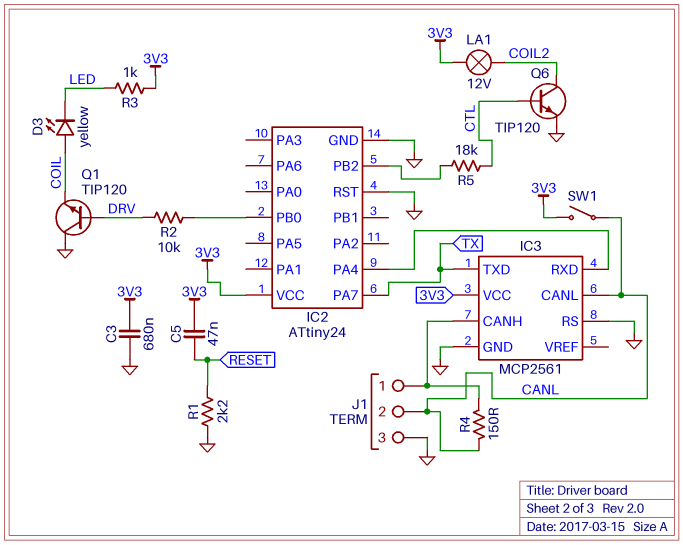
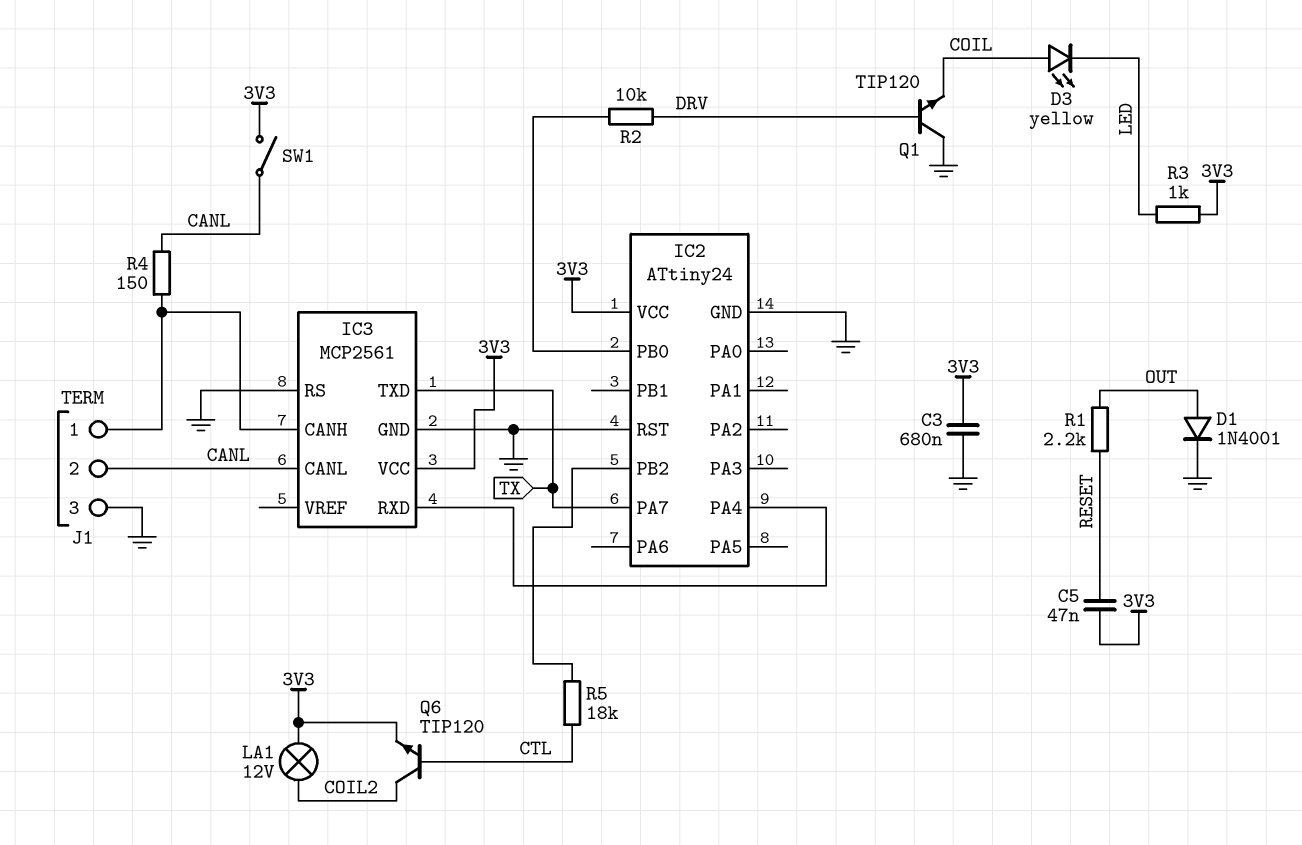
D1: none -> diode 1N4001 (A OUT, K GND)
Q6: NPN TIP120 (B CTL, C COIL2, E GND) -> NPN TIP120 (B CTL, C COIL2, E 3V3)
R1: 2.2k (GND, RESET) -> 2.2k (OUT, RESET)

